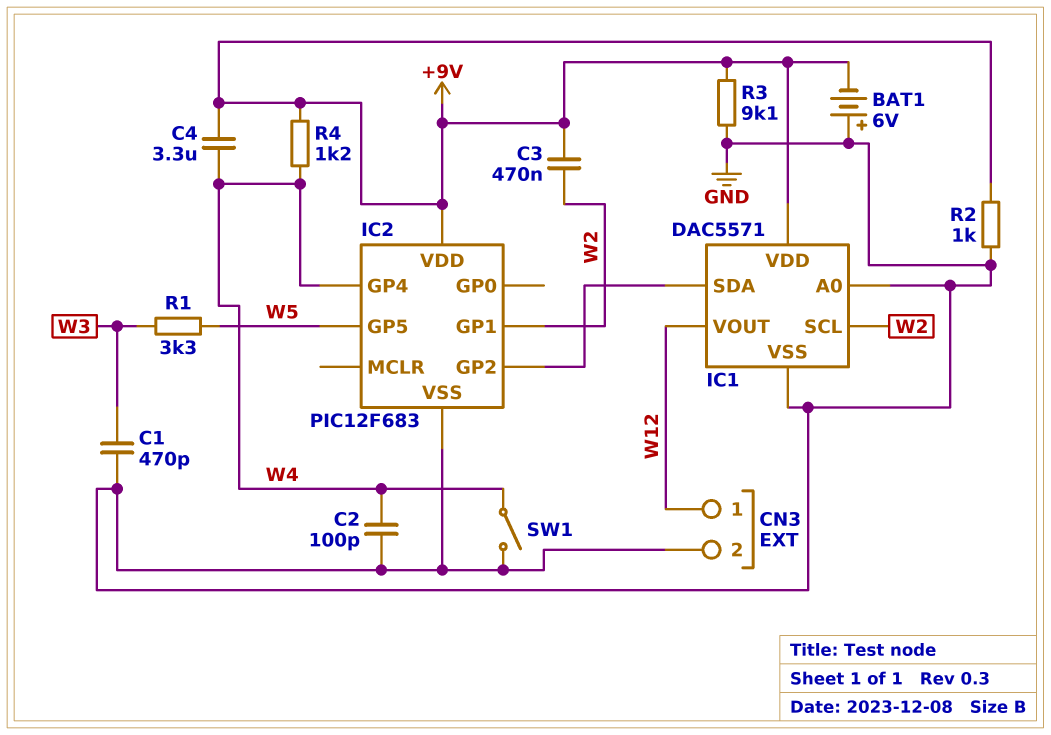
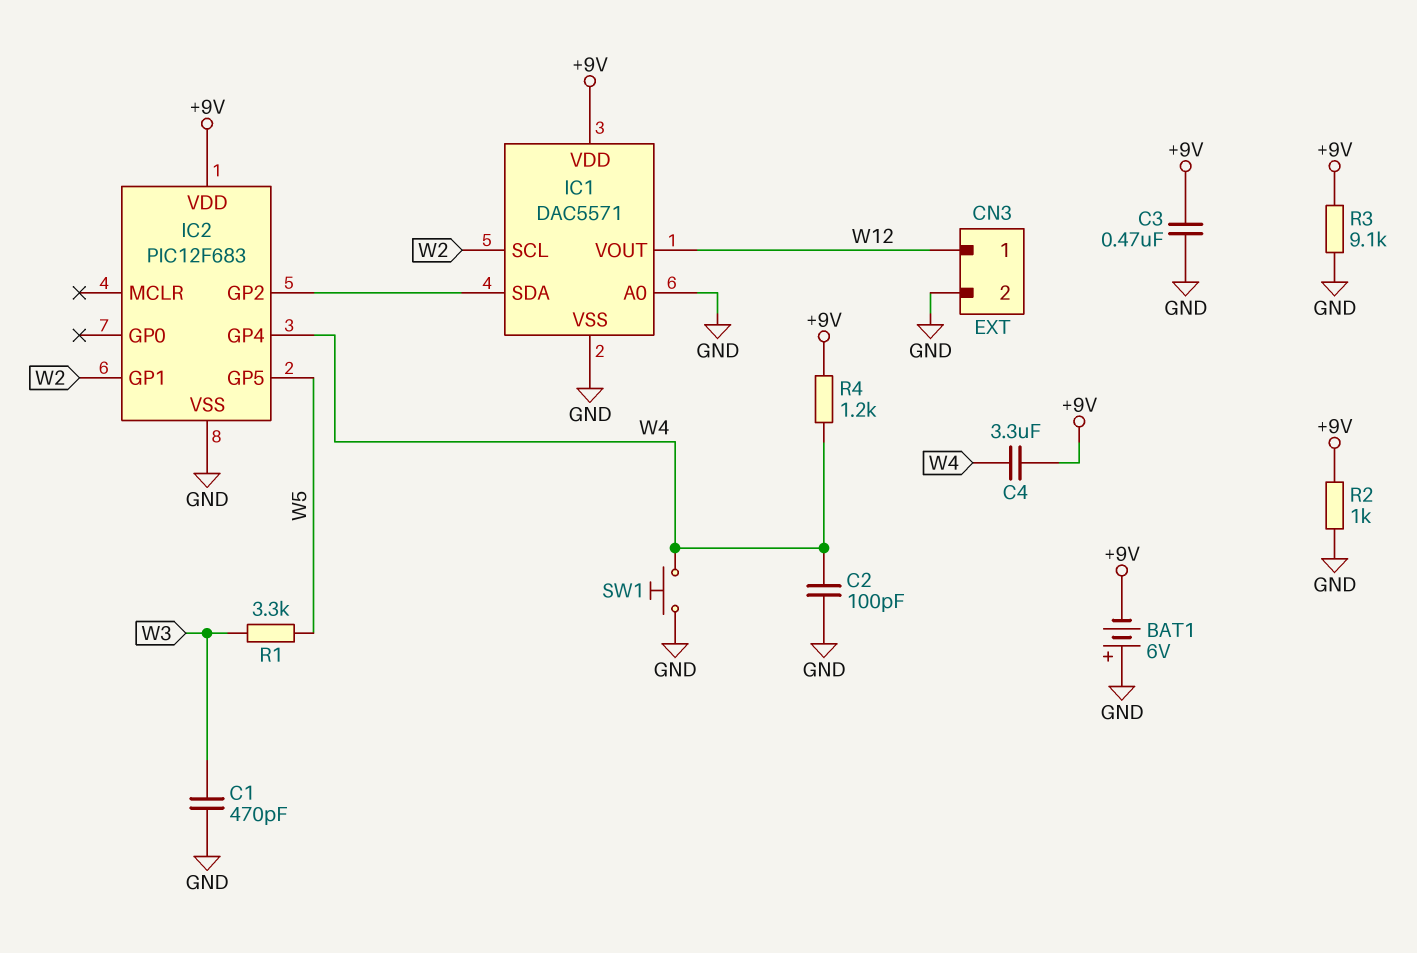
C3: 470nF (+9V, W2) -> 470nF (+9V, GND)
SW1: switch (GND, W4) -> button (GND, W4)

